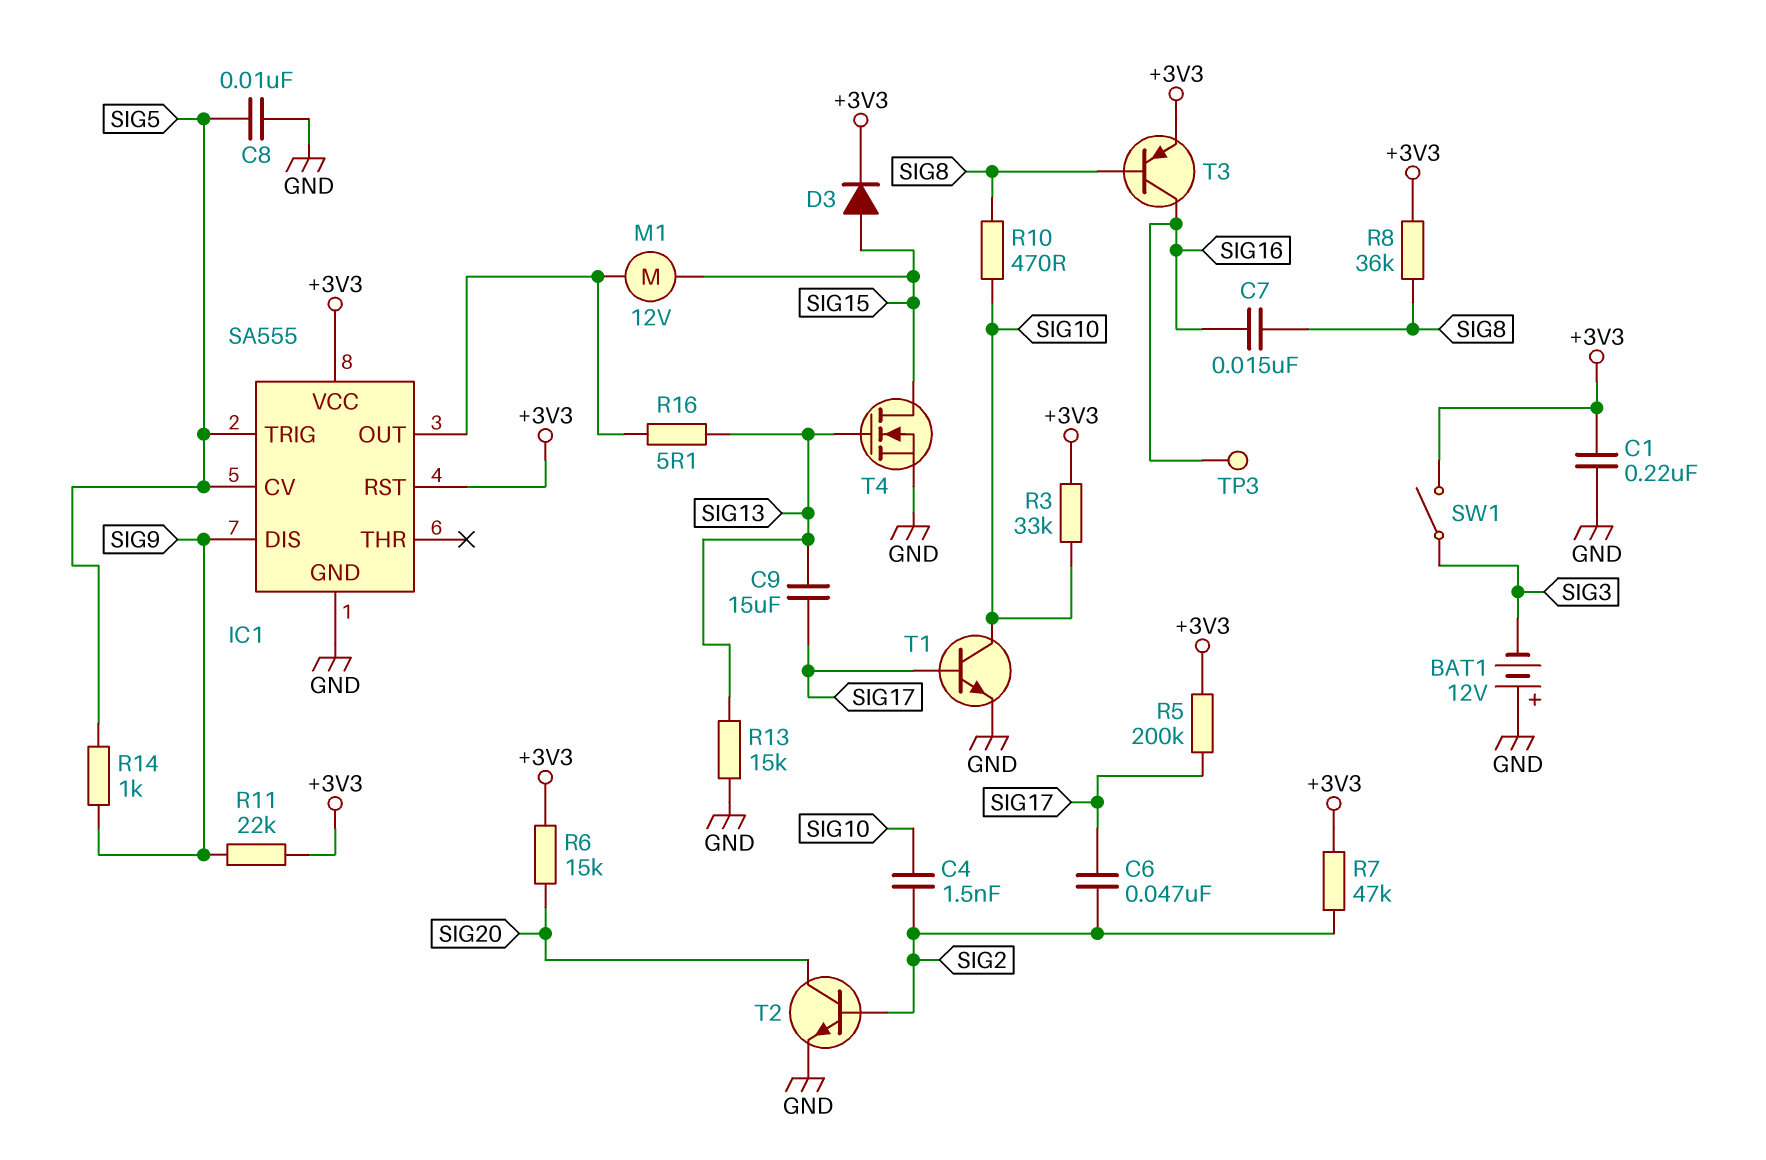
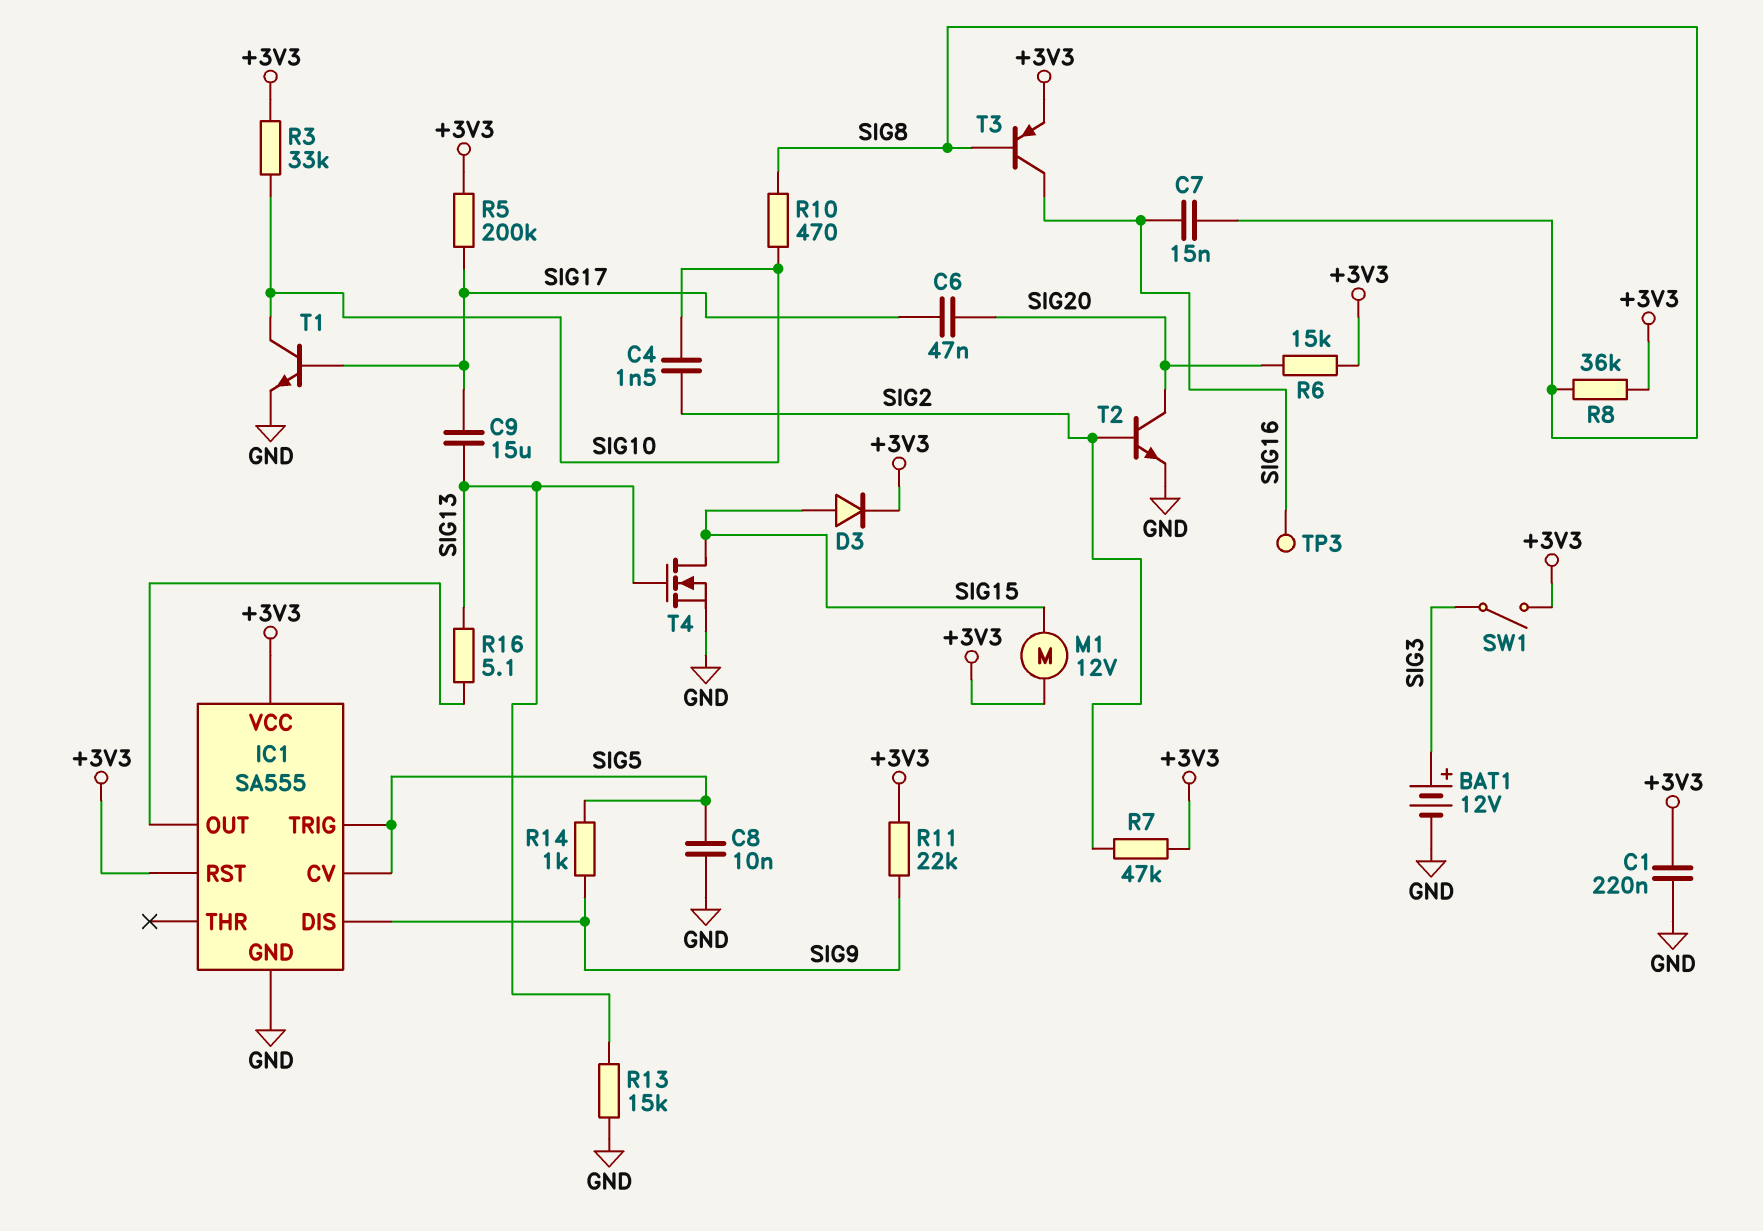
BAT1: 12V (plus GND, minus SIG3) -> 12V (plus SIG3, minus GND)
C6: 47nF (SIG2, SIG17) -> 47nF (SIG17, SIG20)
M1: motor 12V (IC1/OUT, SIG15) -> motor 12V (+3V3, SIG15)

